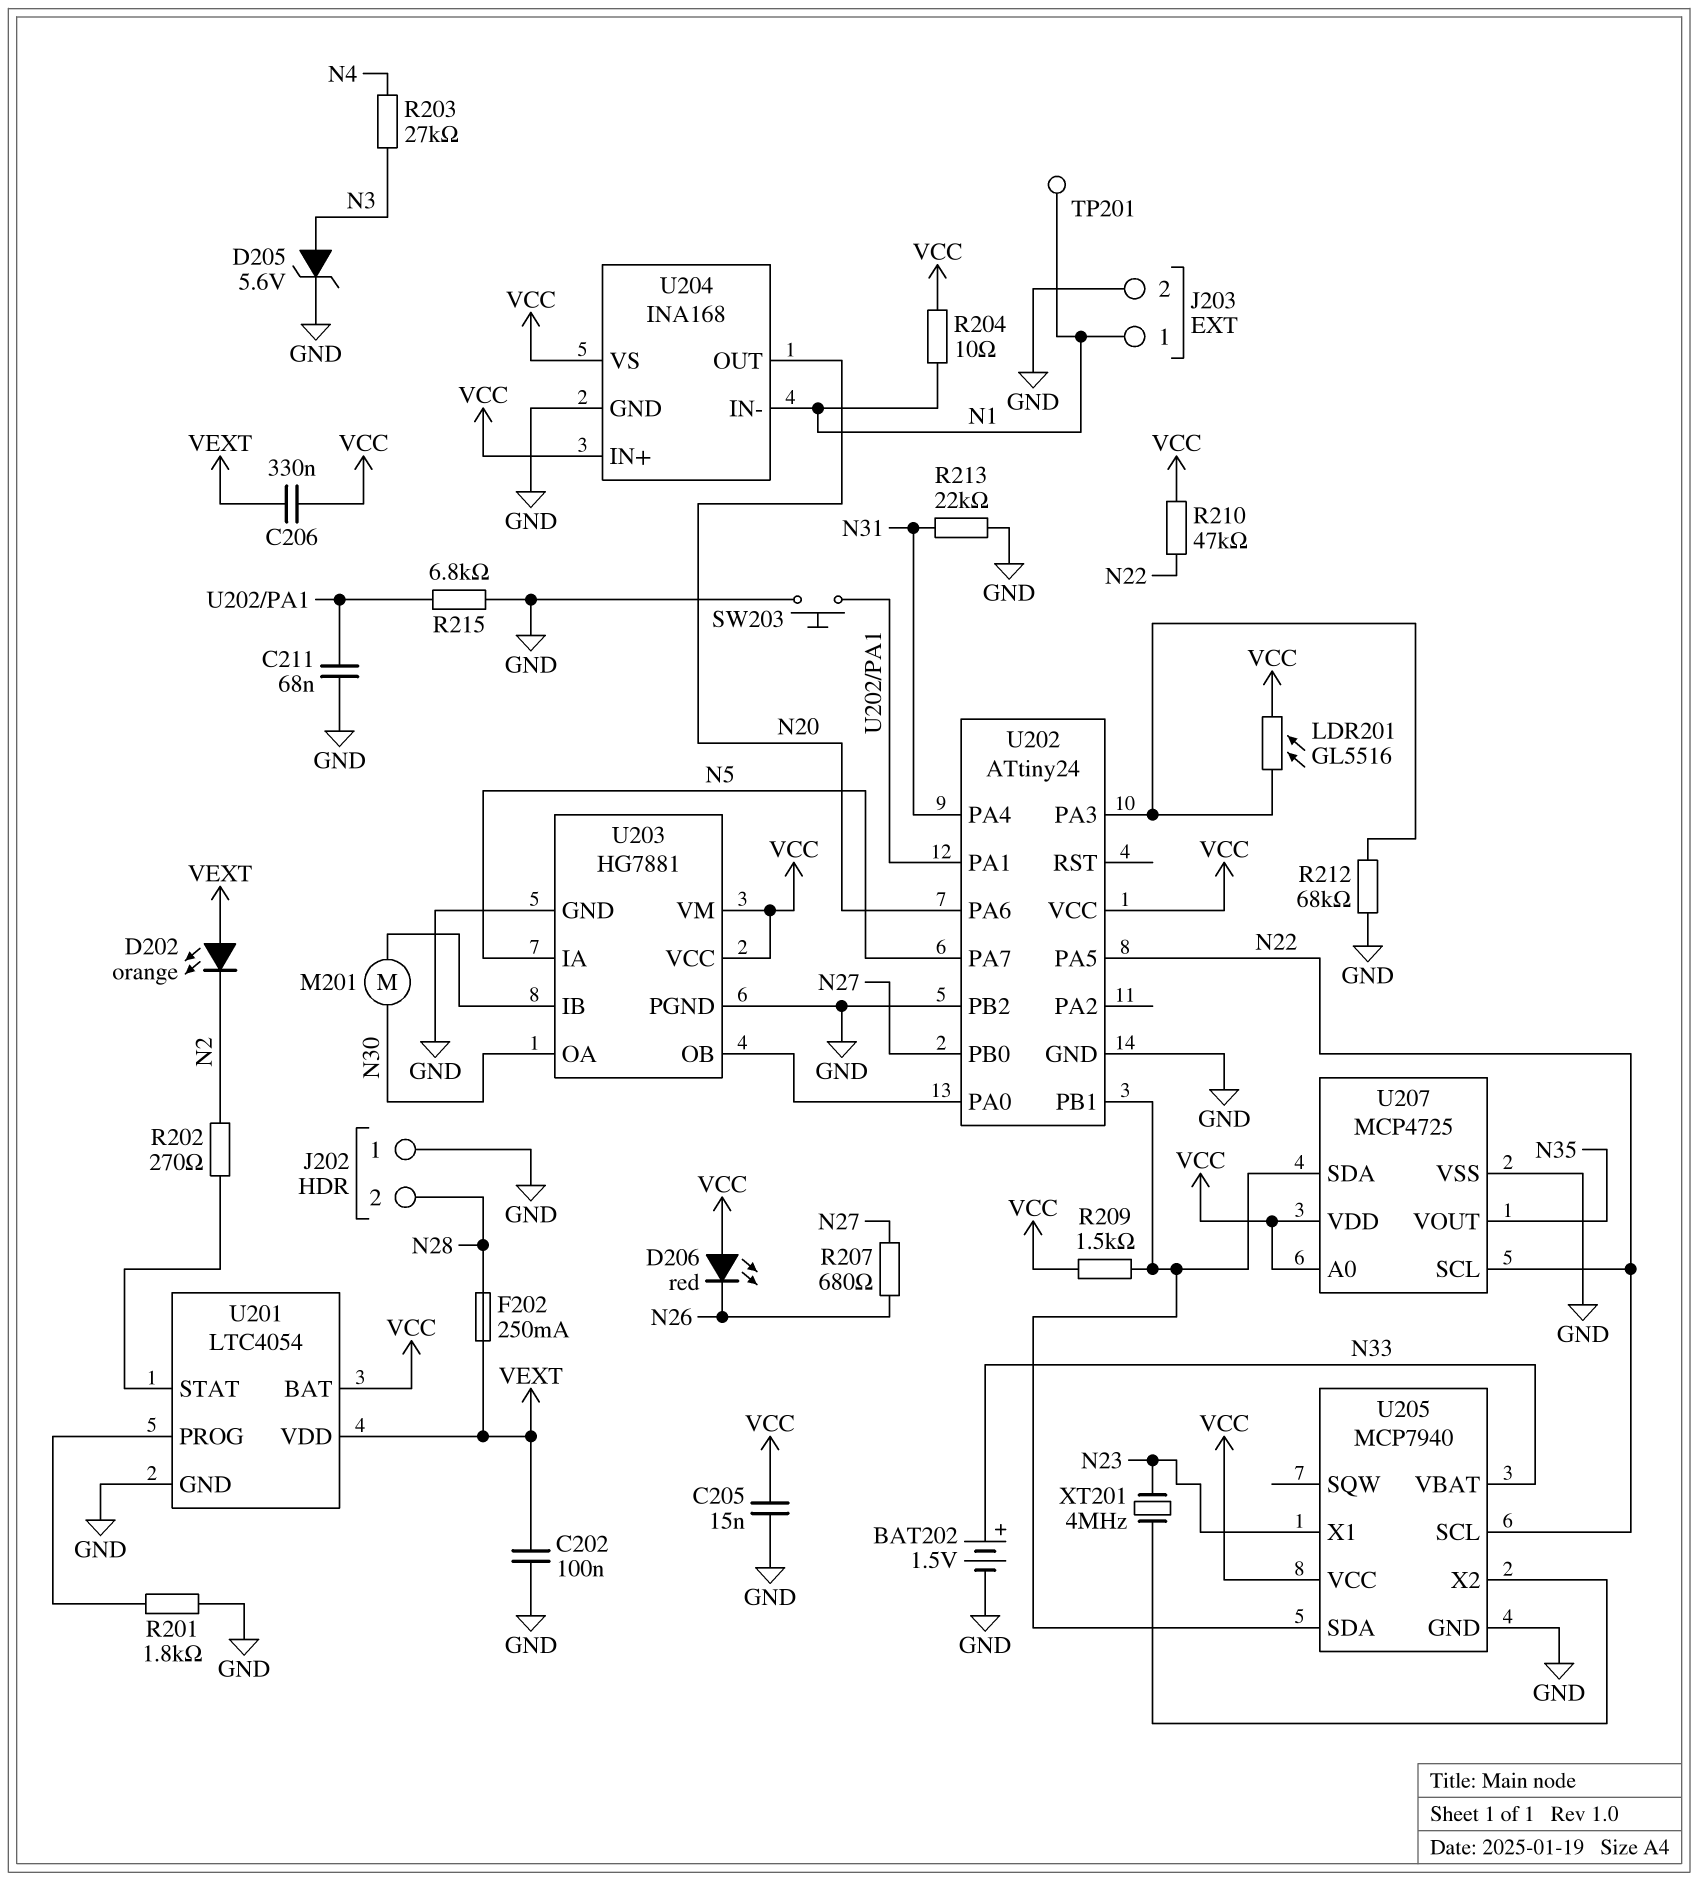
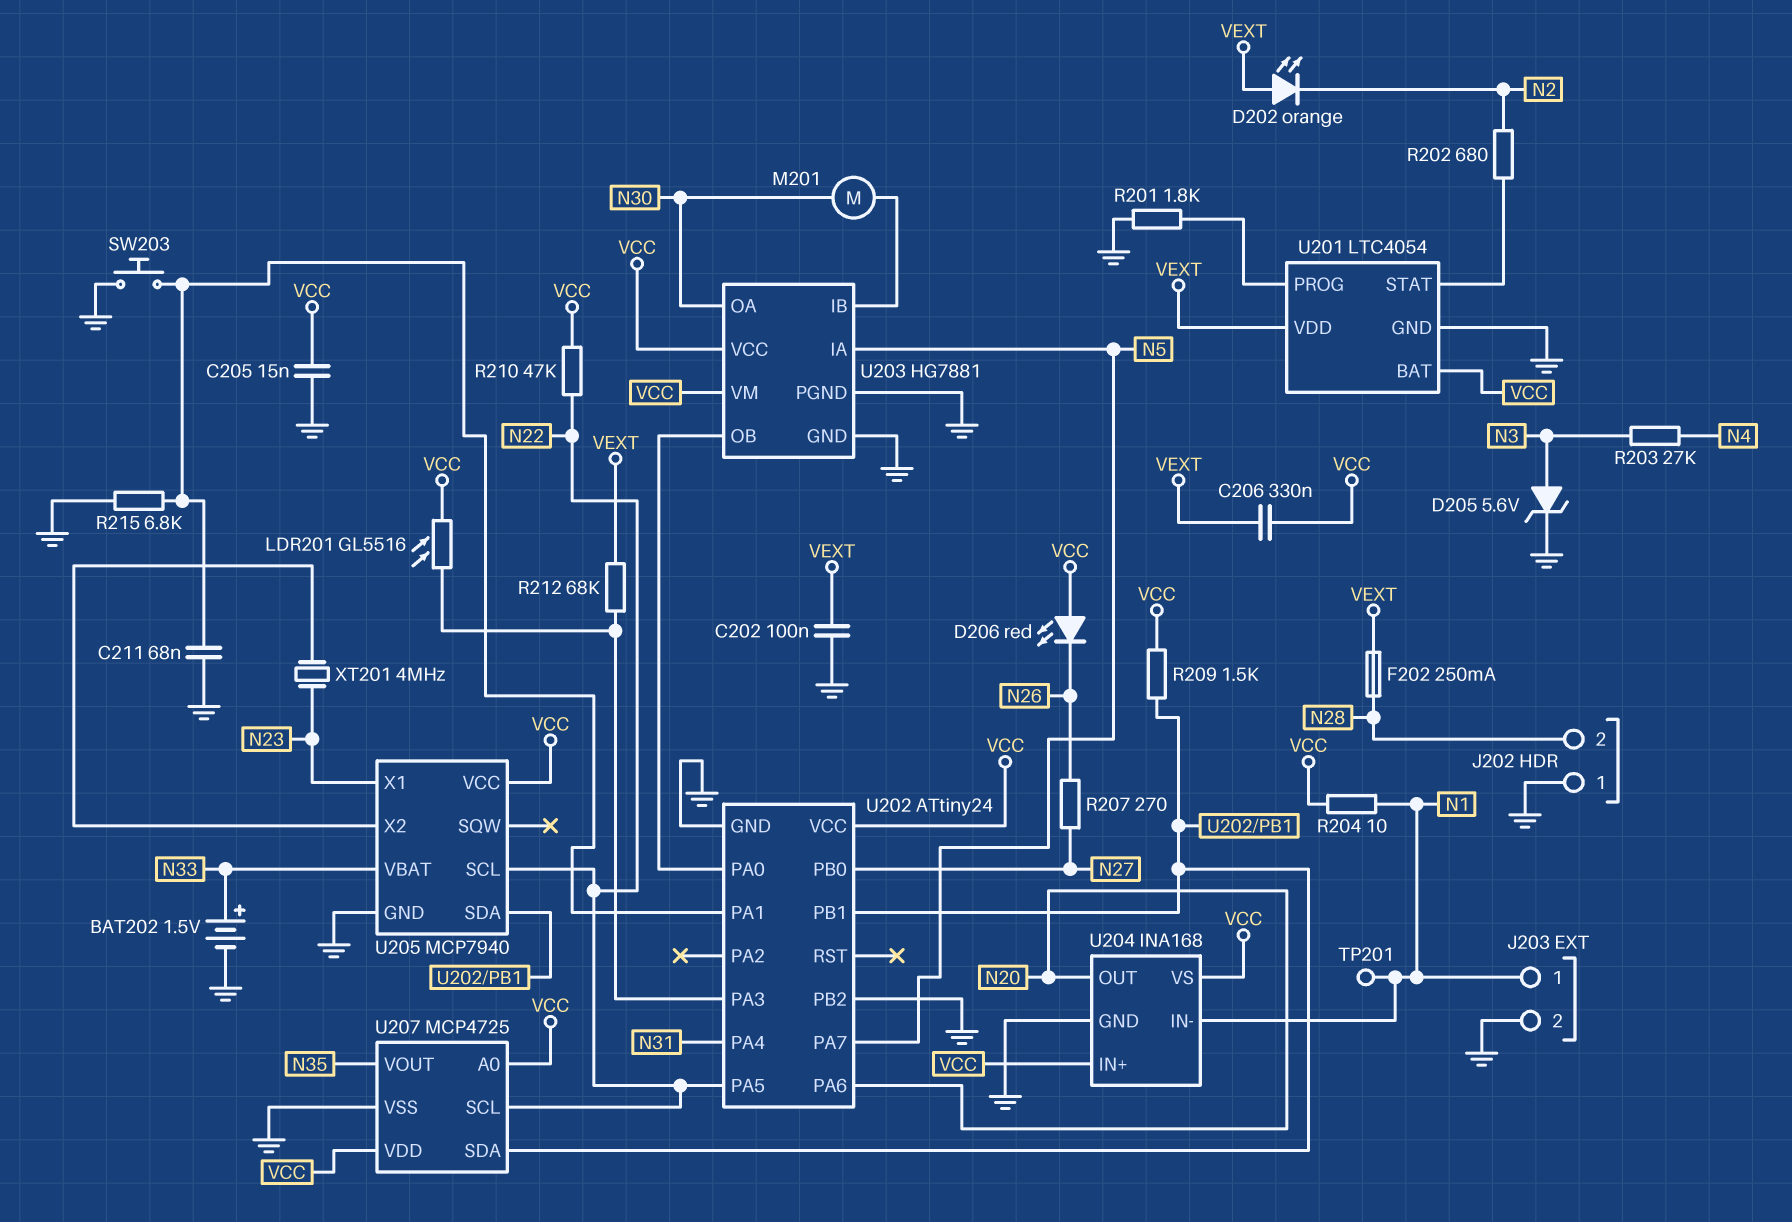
R202: 270 (N2, U201/STAT) -> 680 (N2, U201/STAT)
R207: 680 (N26, N27) -> 270 (N26, N27)
R212: 68k (GND, U202/PA3) -> 68k (U202/PA3, VEXT)
R213: 22k (GND, N31) -> none

